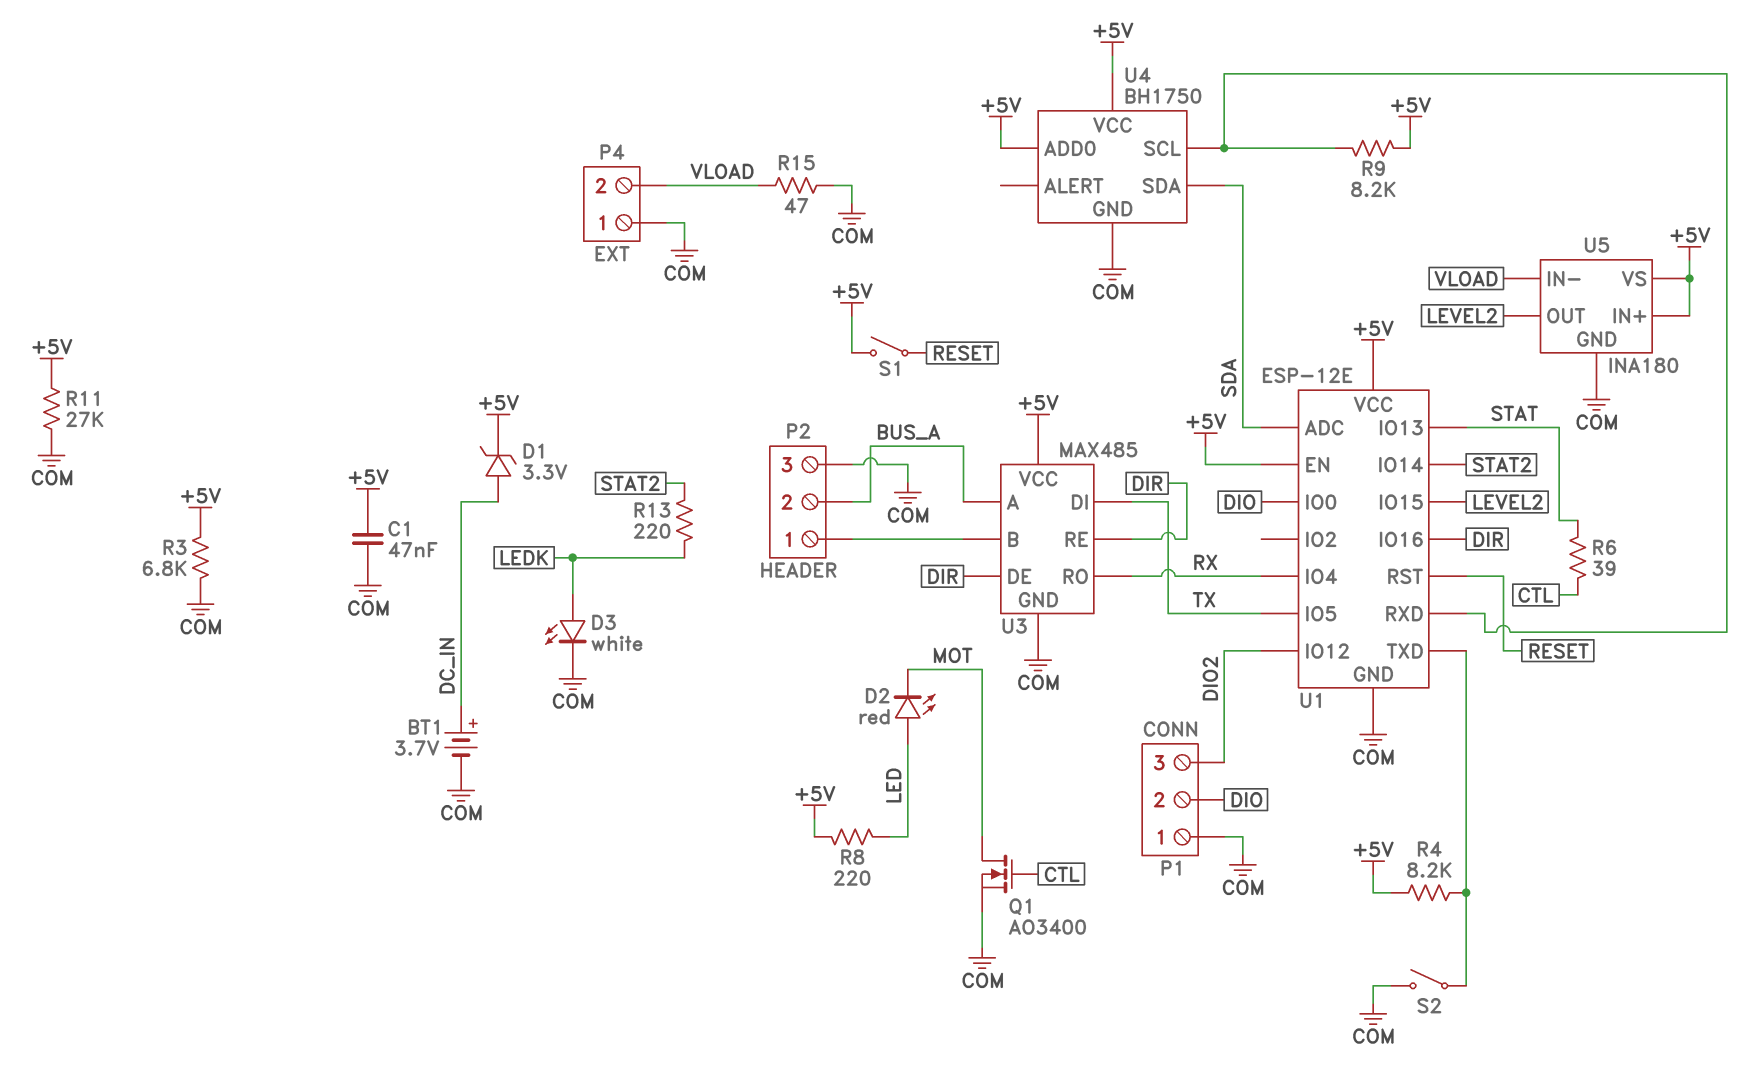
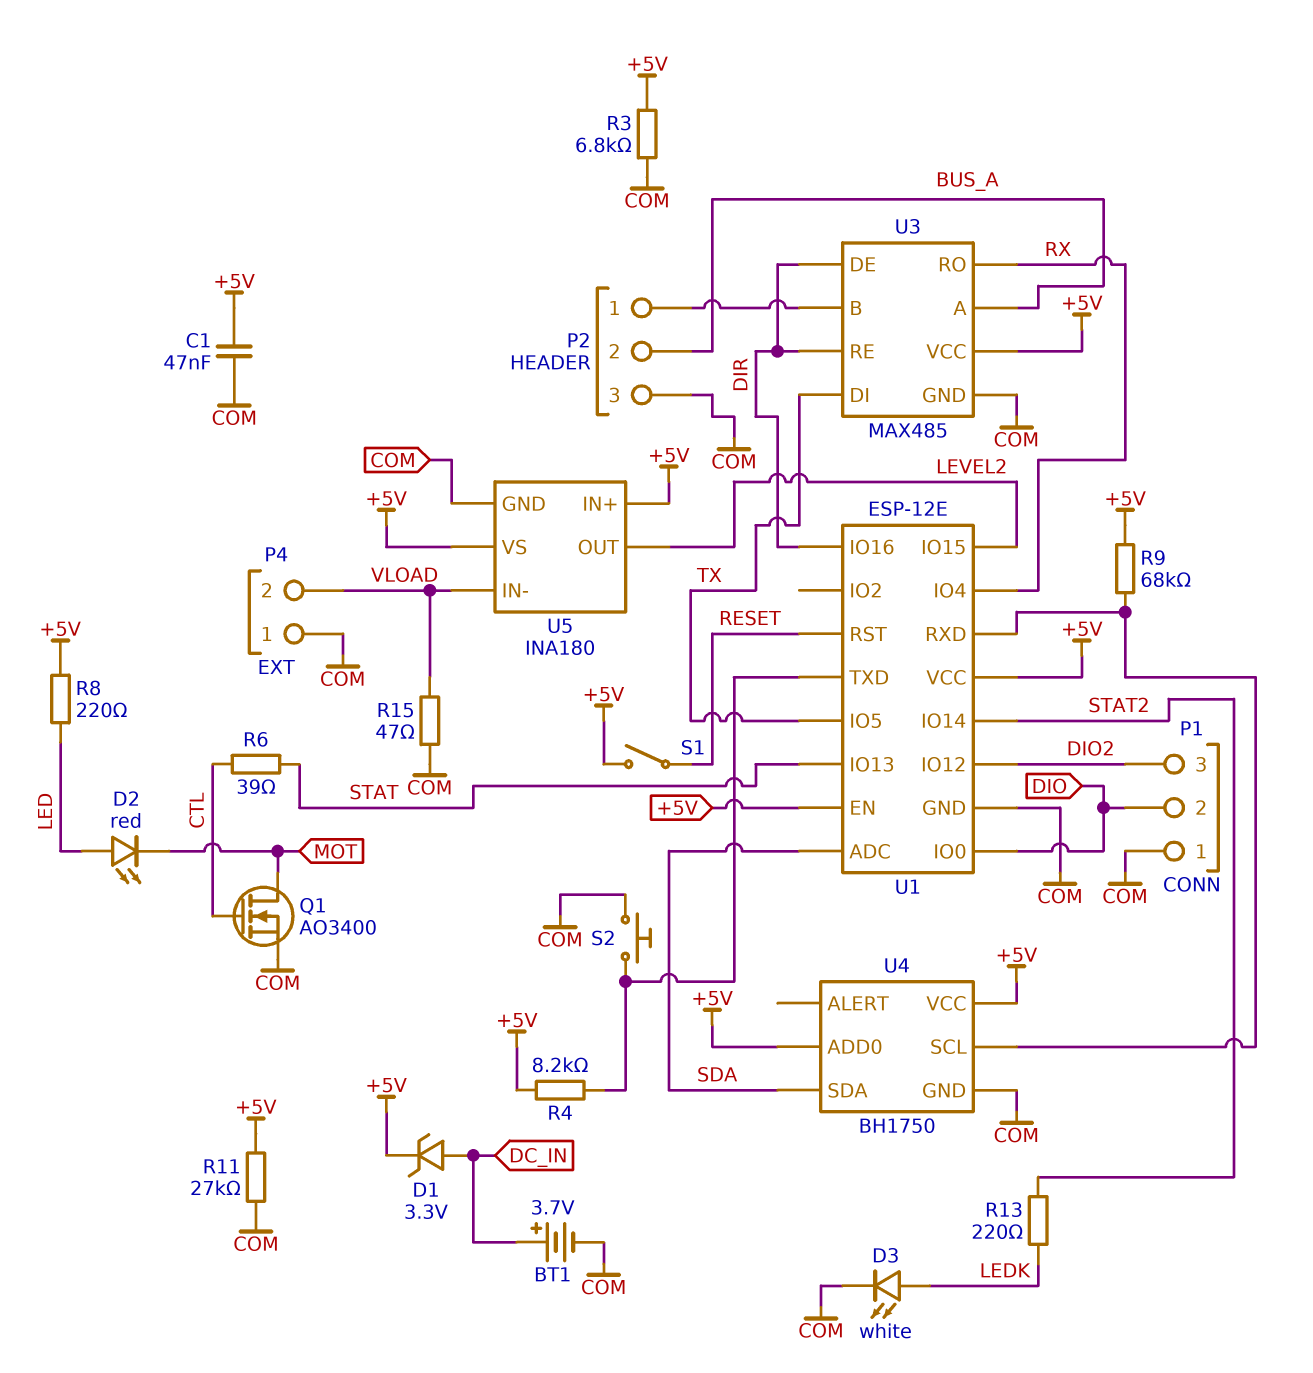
R9: 8.2k (+5V, U1/RXD) -> 68k (+5V, U1/RXD)
S2: switch (COM, U1/TXD) -> button (COM, U1/TXD)

